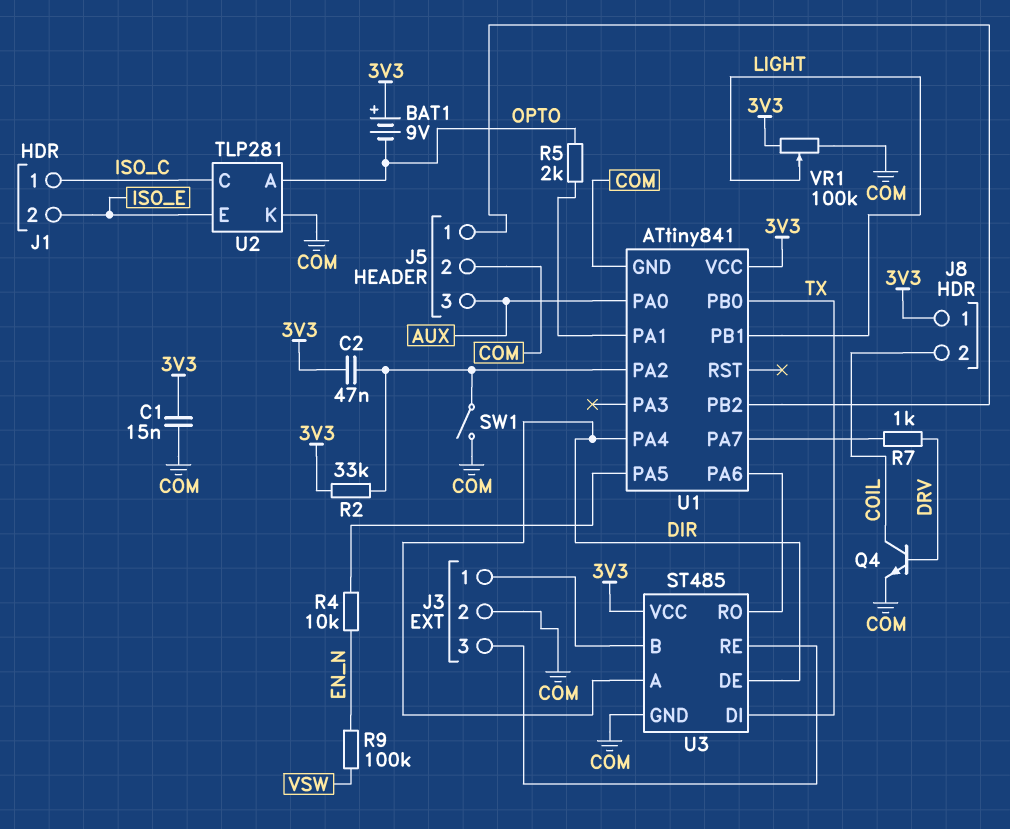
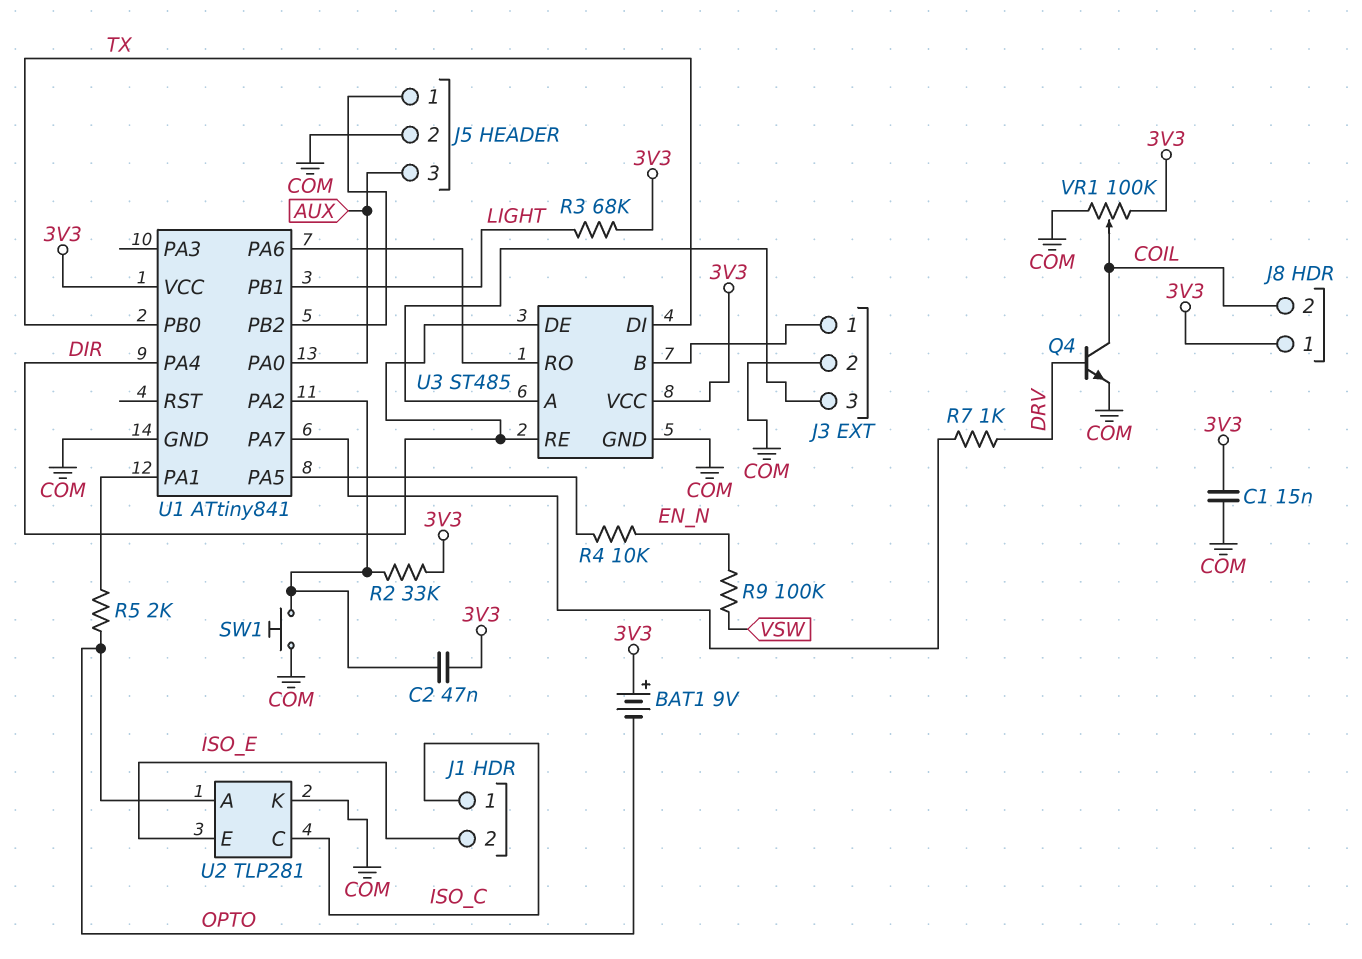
R3: none -> 68k (3V3, LIGHT)
SW1: switch (COM, U1/PA2) -> button (COM, U1/PA2)
U3 pin A: DIR -> J3/3
U3 pin RE: J3/3 -> DIR
VR1: 100k (3V3, COM, wiper LIGHT) -> 100k (3V3, COM, wiper COIL)

